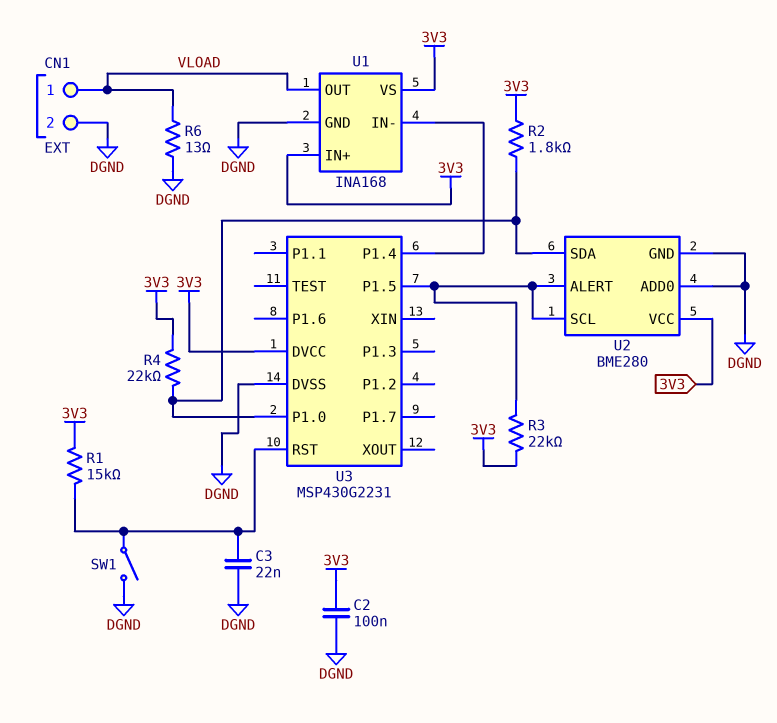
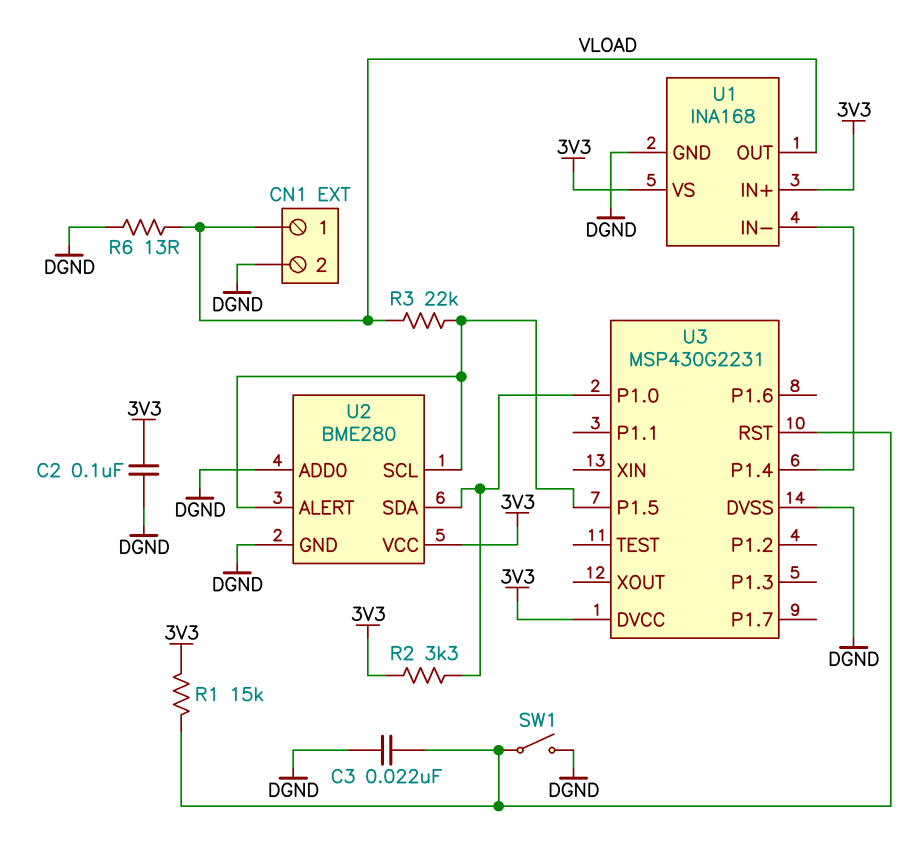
R2: 1.8k (3V3, U2/SDA) -> 3.3k (3V3, U2/SDA)
R3: 22k (3V3, U2/ALERT) -> 22k (U2/ALERT, VLOAD)
R4: 22k (3V3, U2/SDA) -> none

